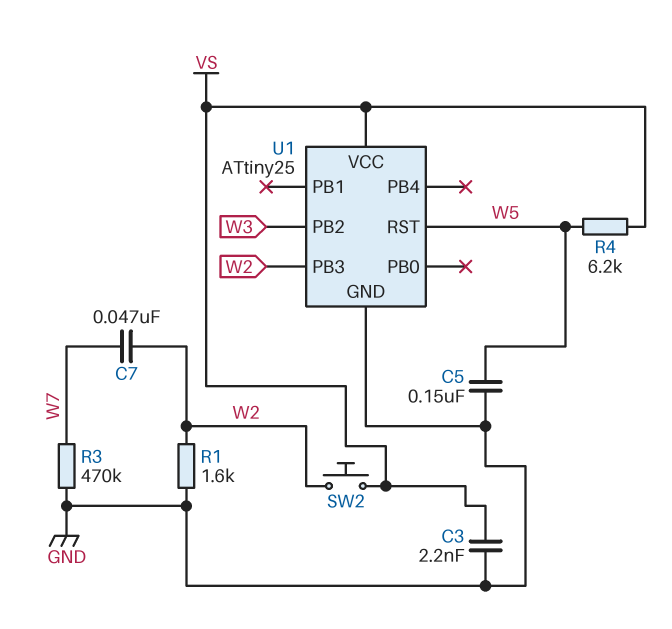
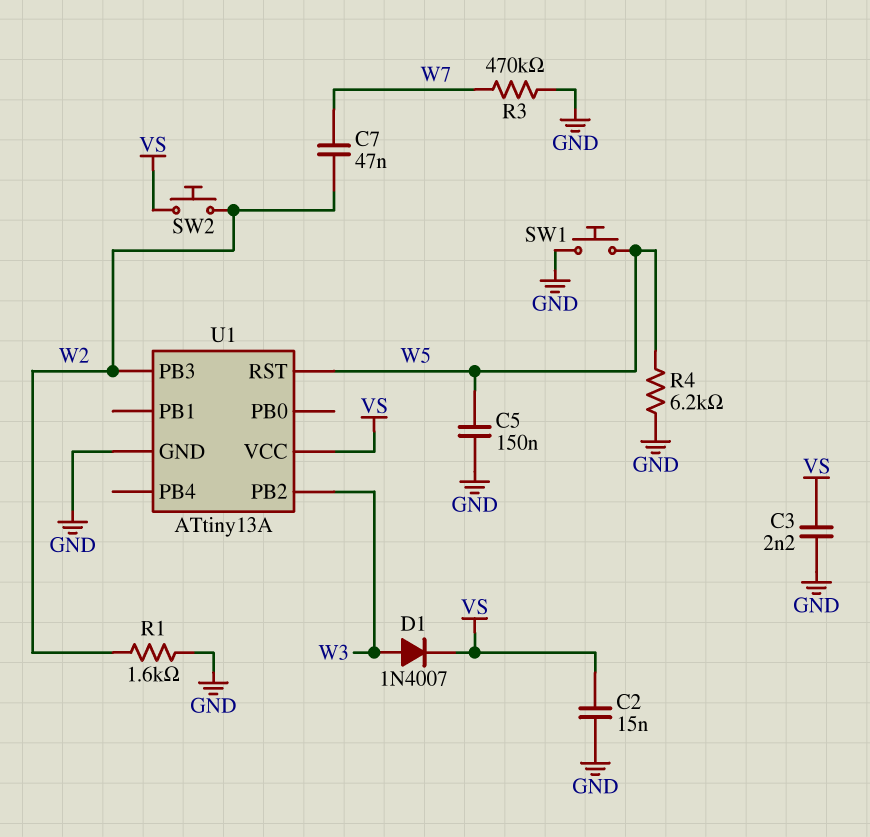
C2: none -> 15nF (GND, VS)
D1: none -> diode 1N4007 (A W3, K VS)
R4: 6.2k (VS, W5) -> 6.2k (GND, W5)
SW1: none -> button (GND, W5)
U1: ATtiny25 -> ATtiny13A

